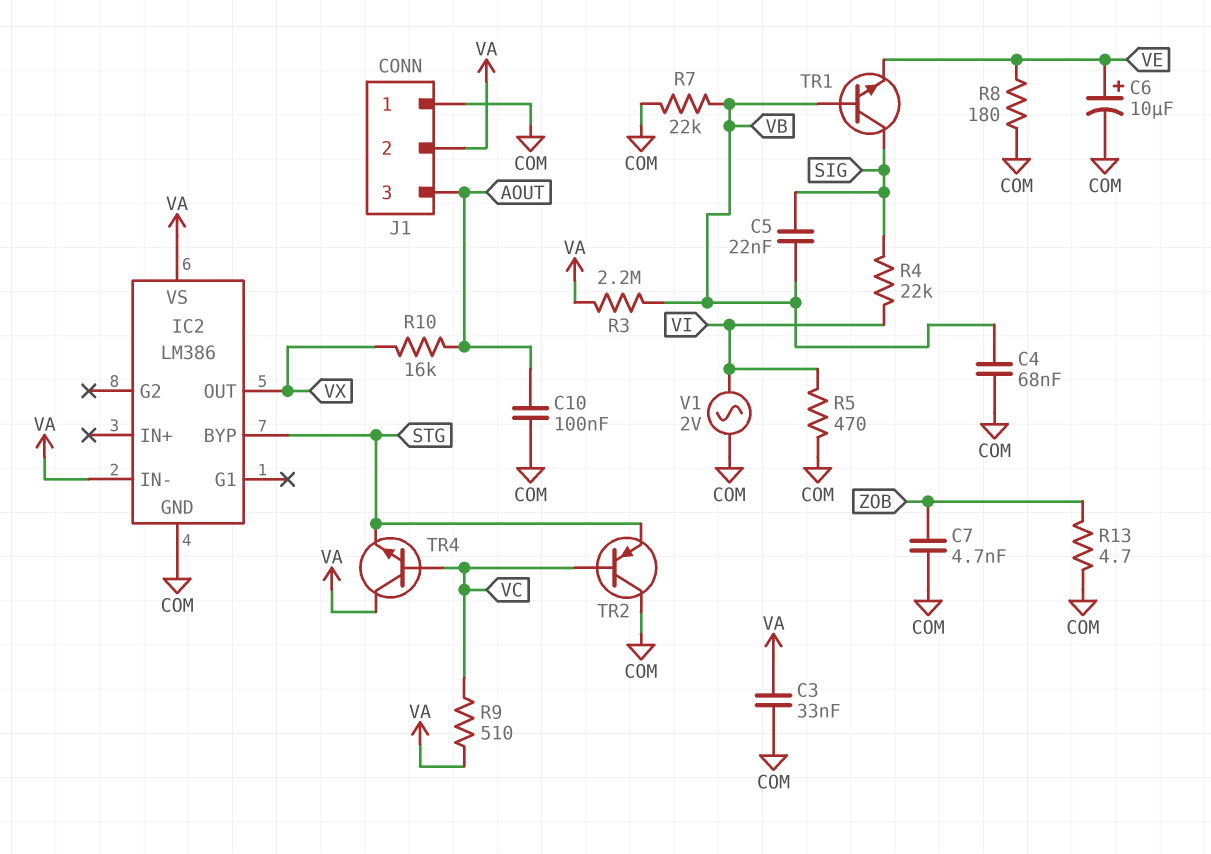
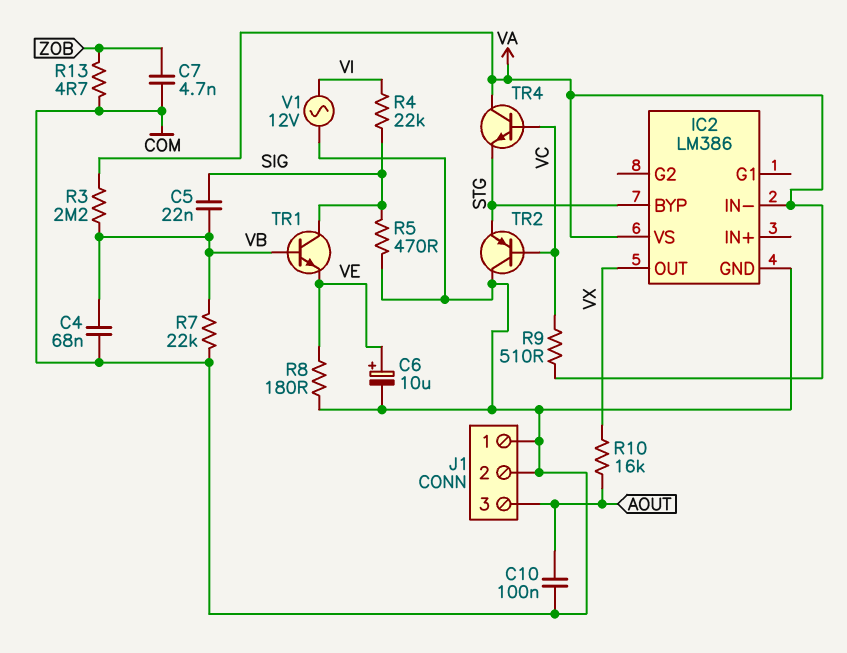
C3: 33nF (COM, VA) -> none
J1 pin 2: VA -> COM
R5: 470 (COM, VI) -> 470 (COM, SIG)
V1: AC 2V (COM, VI) -> AC 12V (COM, VI)

